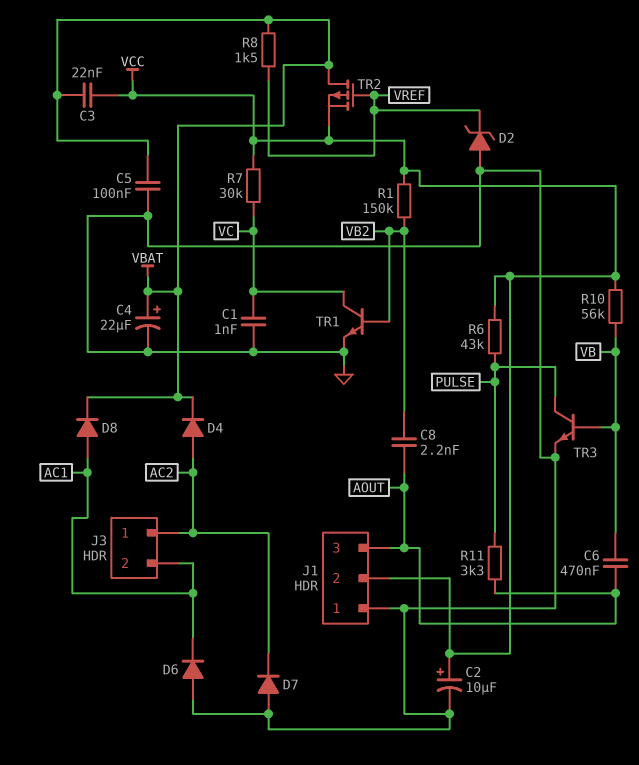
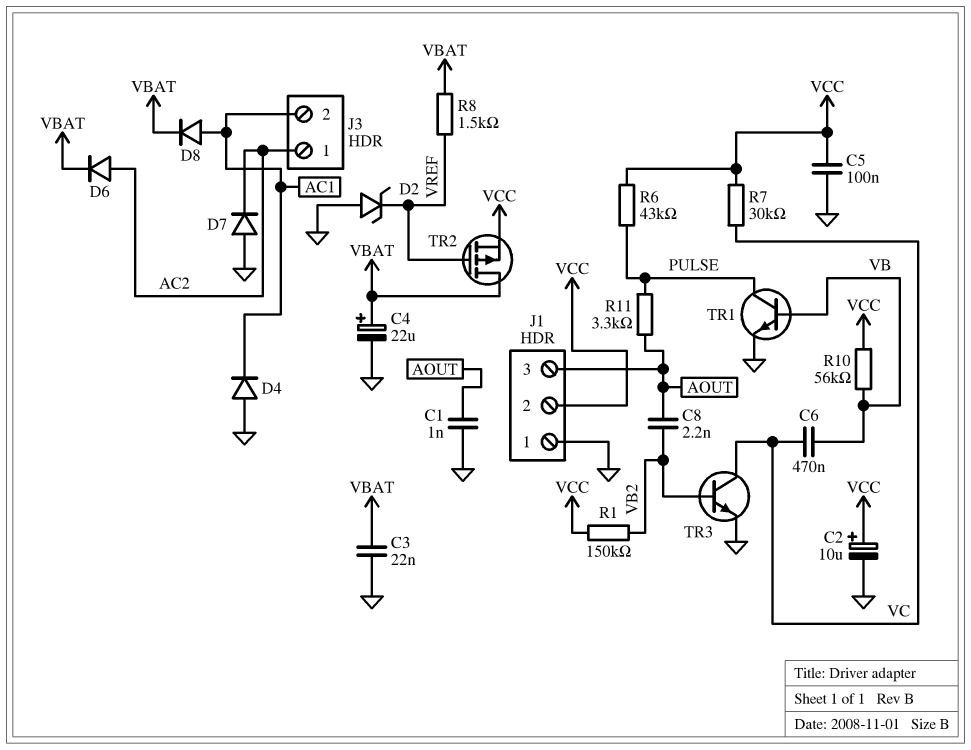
C1: 1nF (GND, VC) -> 1nF (AOUT, GND)
C3: 22nF (VBAT, VCC) -> 22nF (GND, VBAT)
C5: 100nF (GND, VBAT) -> 100nF (GND, VCC)
C6: 470nF (AOUT, VB) -> 470nF (VB, VC)
D4: diode (A AC2, K VBAT) -> diode (A GND, K AC1)
D6: diode (A GND, K AC1) -> diode (A AC2, K VBAT)
TR1: NPN (B VB2, C VC, E GND) -> NPN (B VB, C PULSE, E GND)
TR3: NPN (B VB, C PULSE, E GND) -> NPN (B VB2, C VC, E GND)

